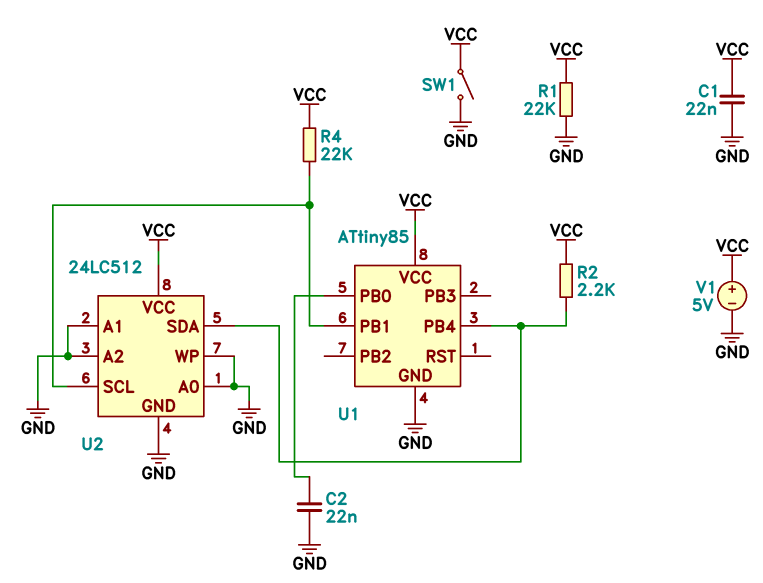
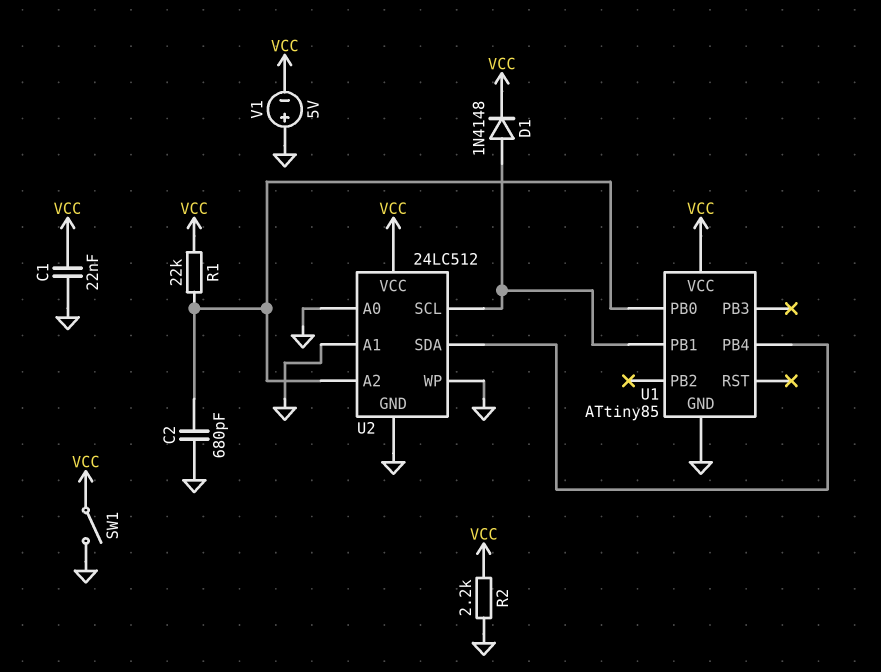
C2: 22nF (GND, U1/PB0) -> 680pF (GND, U1/PB0)
D1: none -> diode 1N4148 (A U1/PB1, K VCC)
R1: 22k (GND, VCC) -> 22k (U1/PB0, VCC)
R2: 2.2k (U1/PB4, VCC) -> 2.2k (GND, VCC)
R4: 22k (U1/PB1, VCC) -> none
U2 pin A2: GND -> U1/PB0
V1: 5V (plus VCC, minus GND) -> 5V (plus GND, minus VCC)

